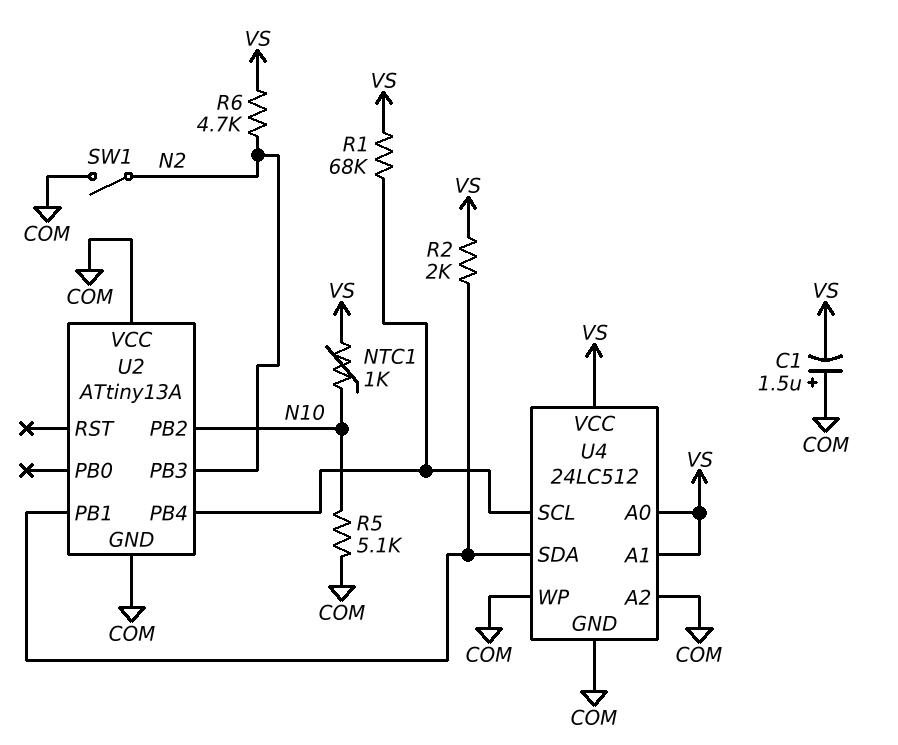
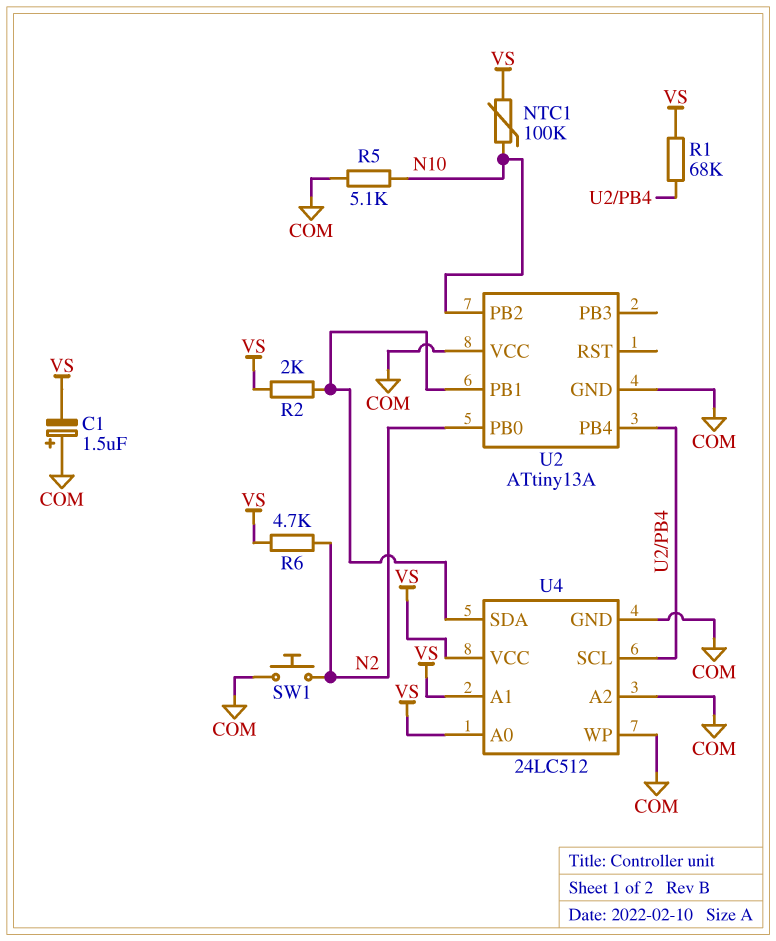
NTC1: 1k (N10, VS) -> 100k (N10, VS)
SW1: switch (COM, N2) -> button (COM, N2)
U2 pin PB0: none -> N2
U2 pin PB3: N2 -> none

